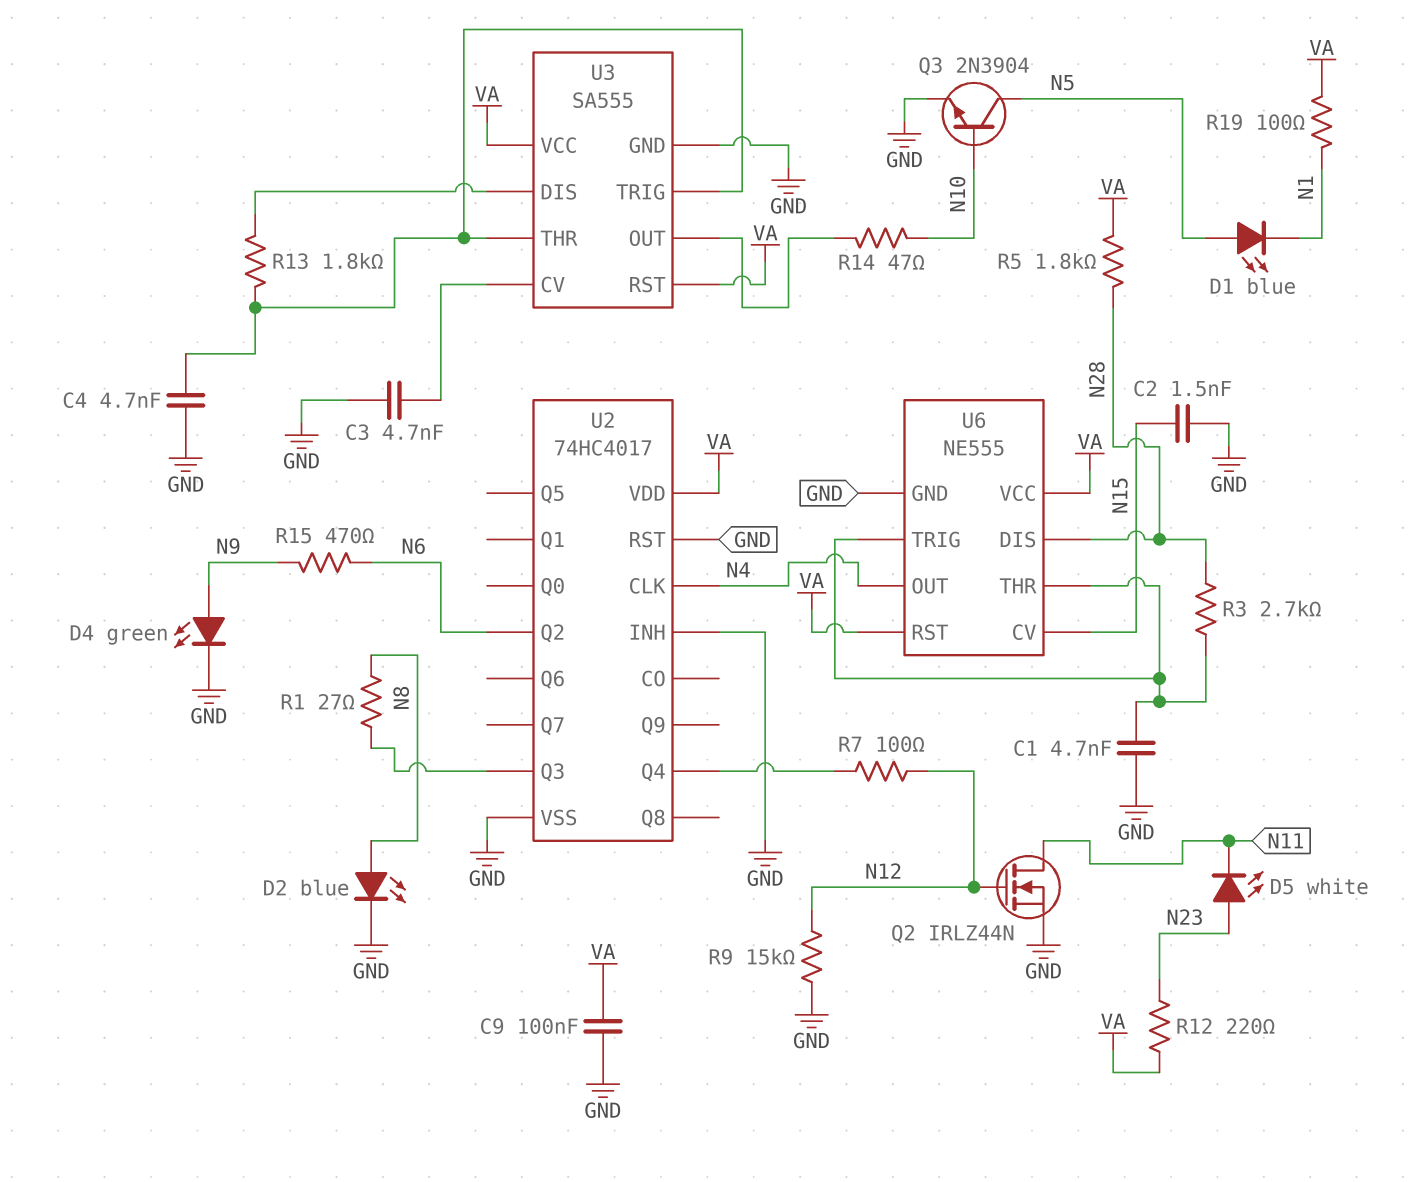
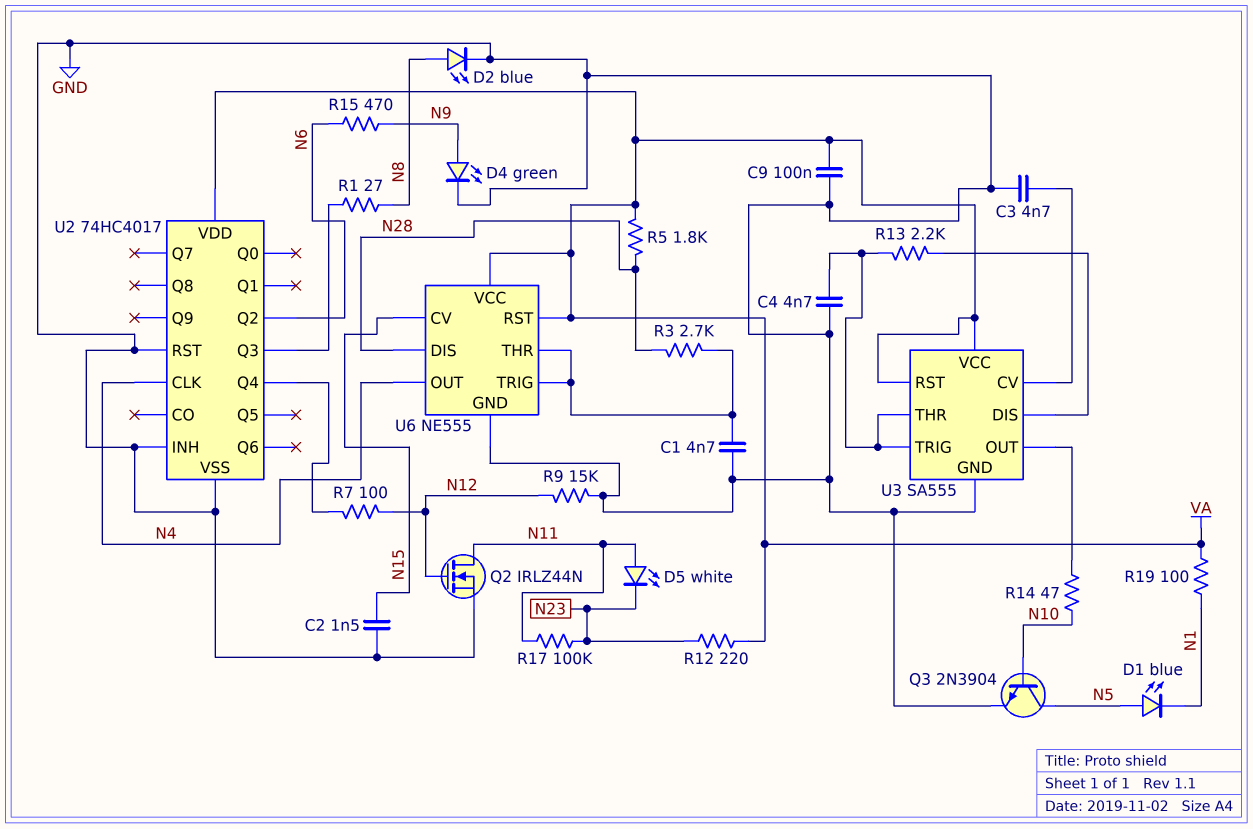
D5: LED white (A N23, K N11) -> LED white (A N11, K N23)
R13: 1.8k (U3/DIS, U3/THR) -> 2.2k (U3/DIS, U3/THR)
R17: none -> 100k (N11, N23)

